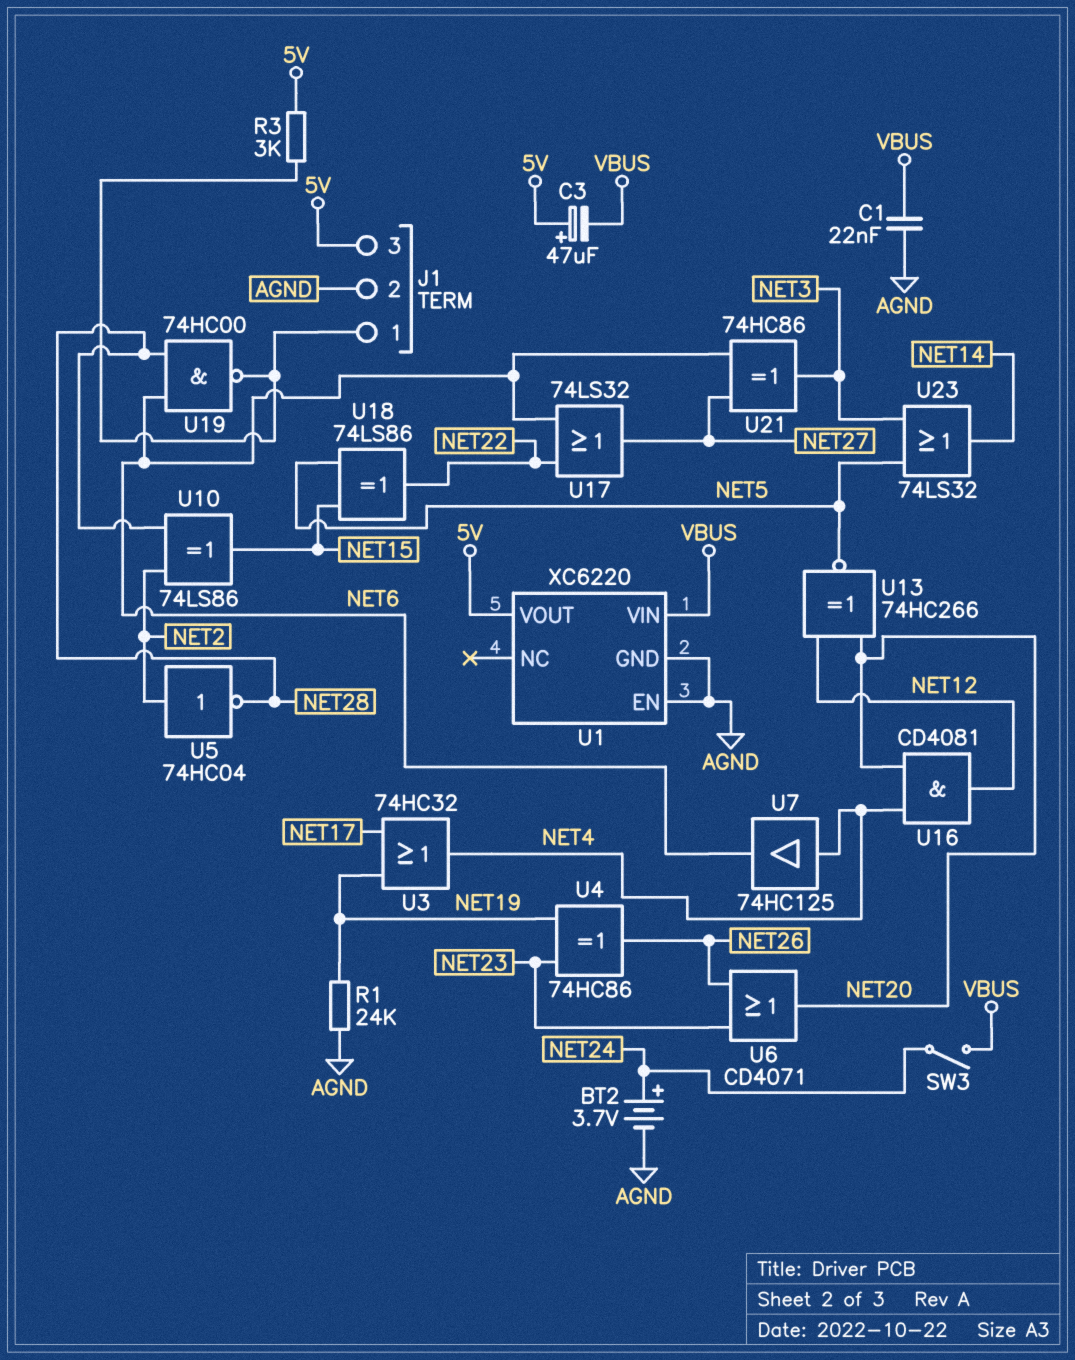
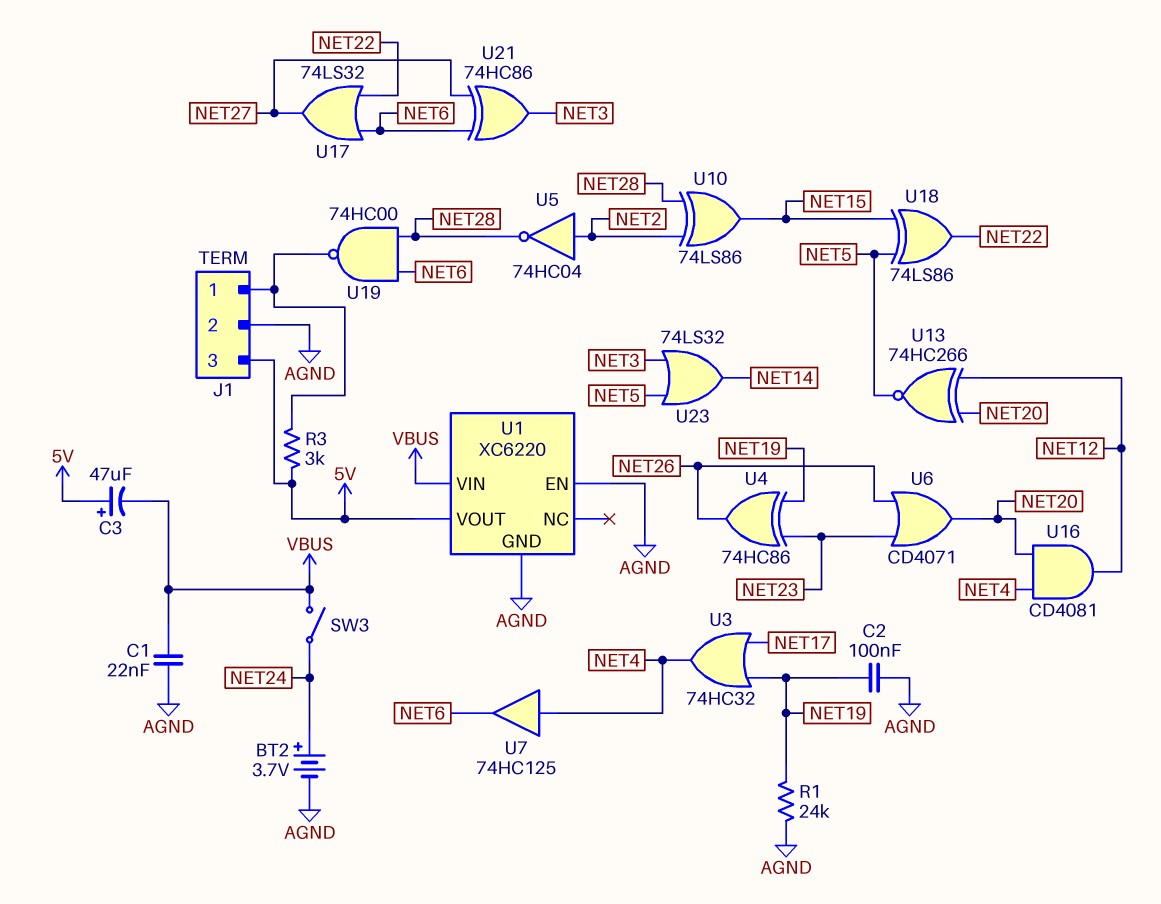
C2: none -> 100nF (AGND, NET19)

